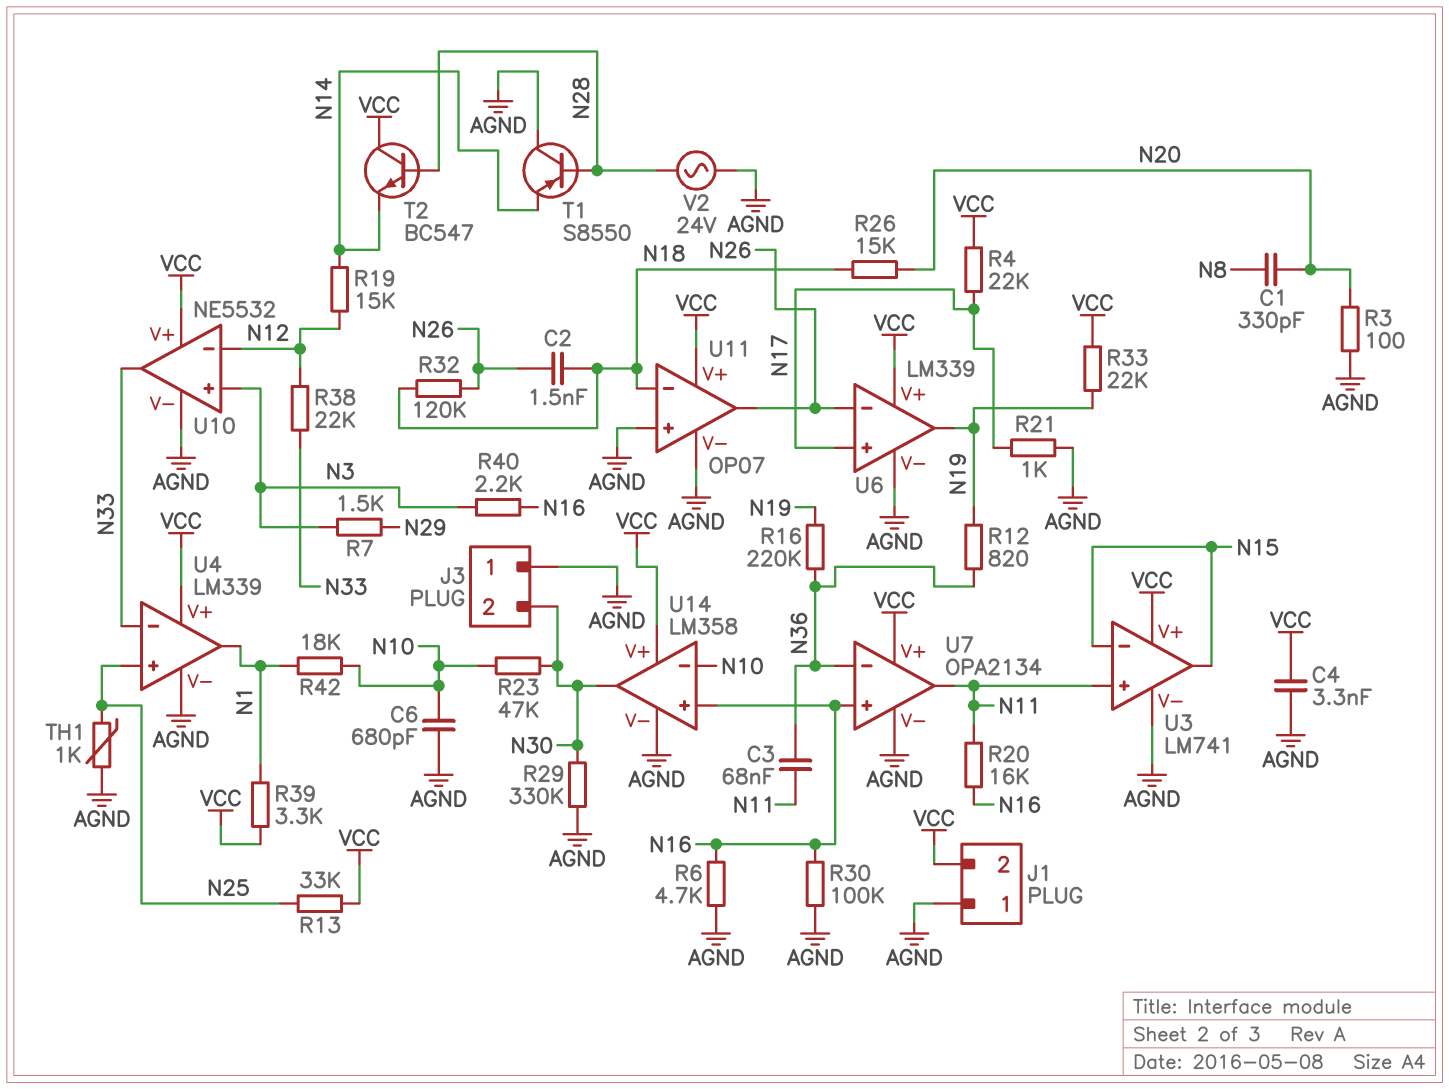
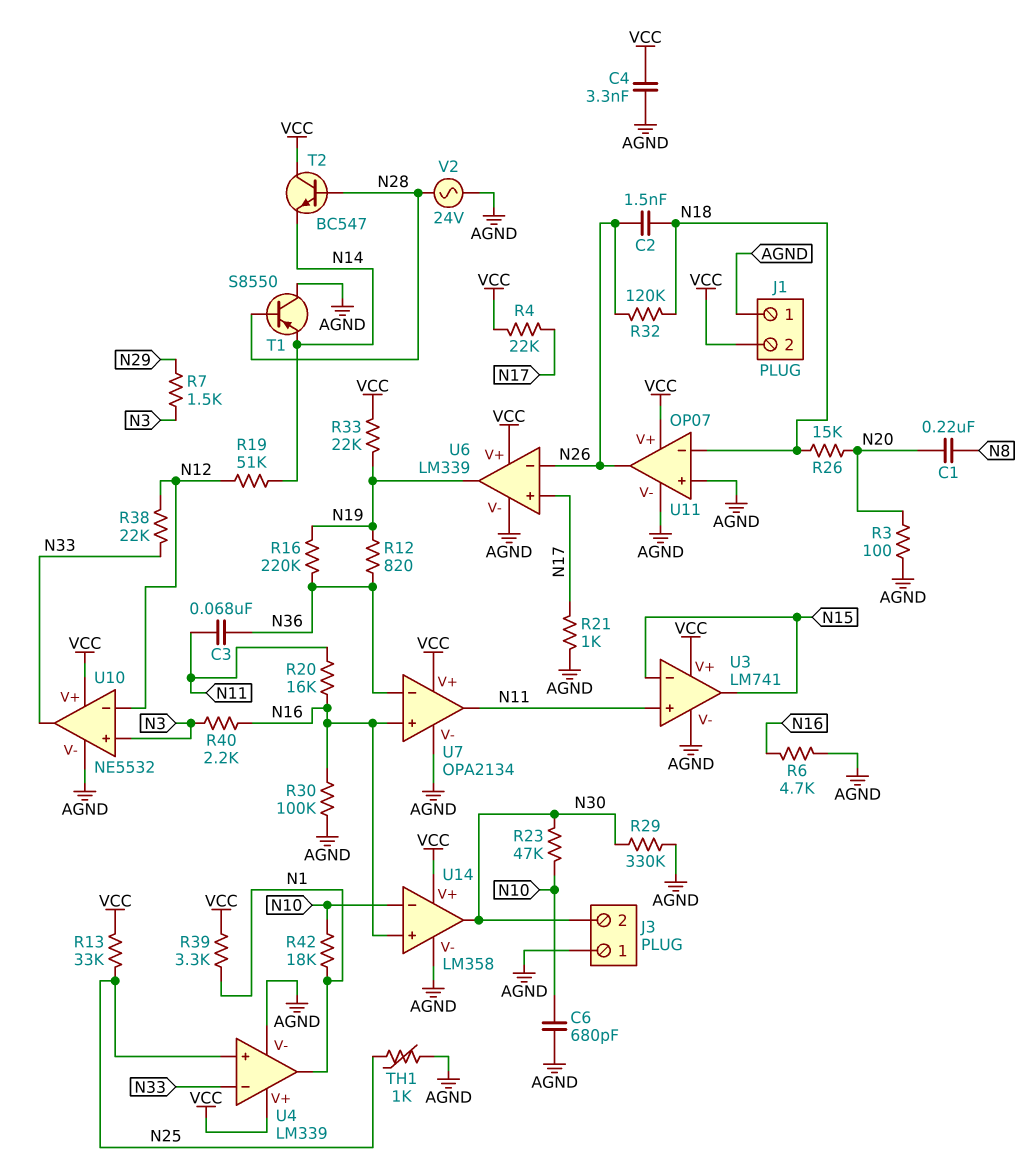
C1: 330pF (N8, N20) -> 220nF (N8, N20)
R19: 15k (N12, N14) -> 51k (N12, N14)

